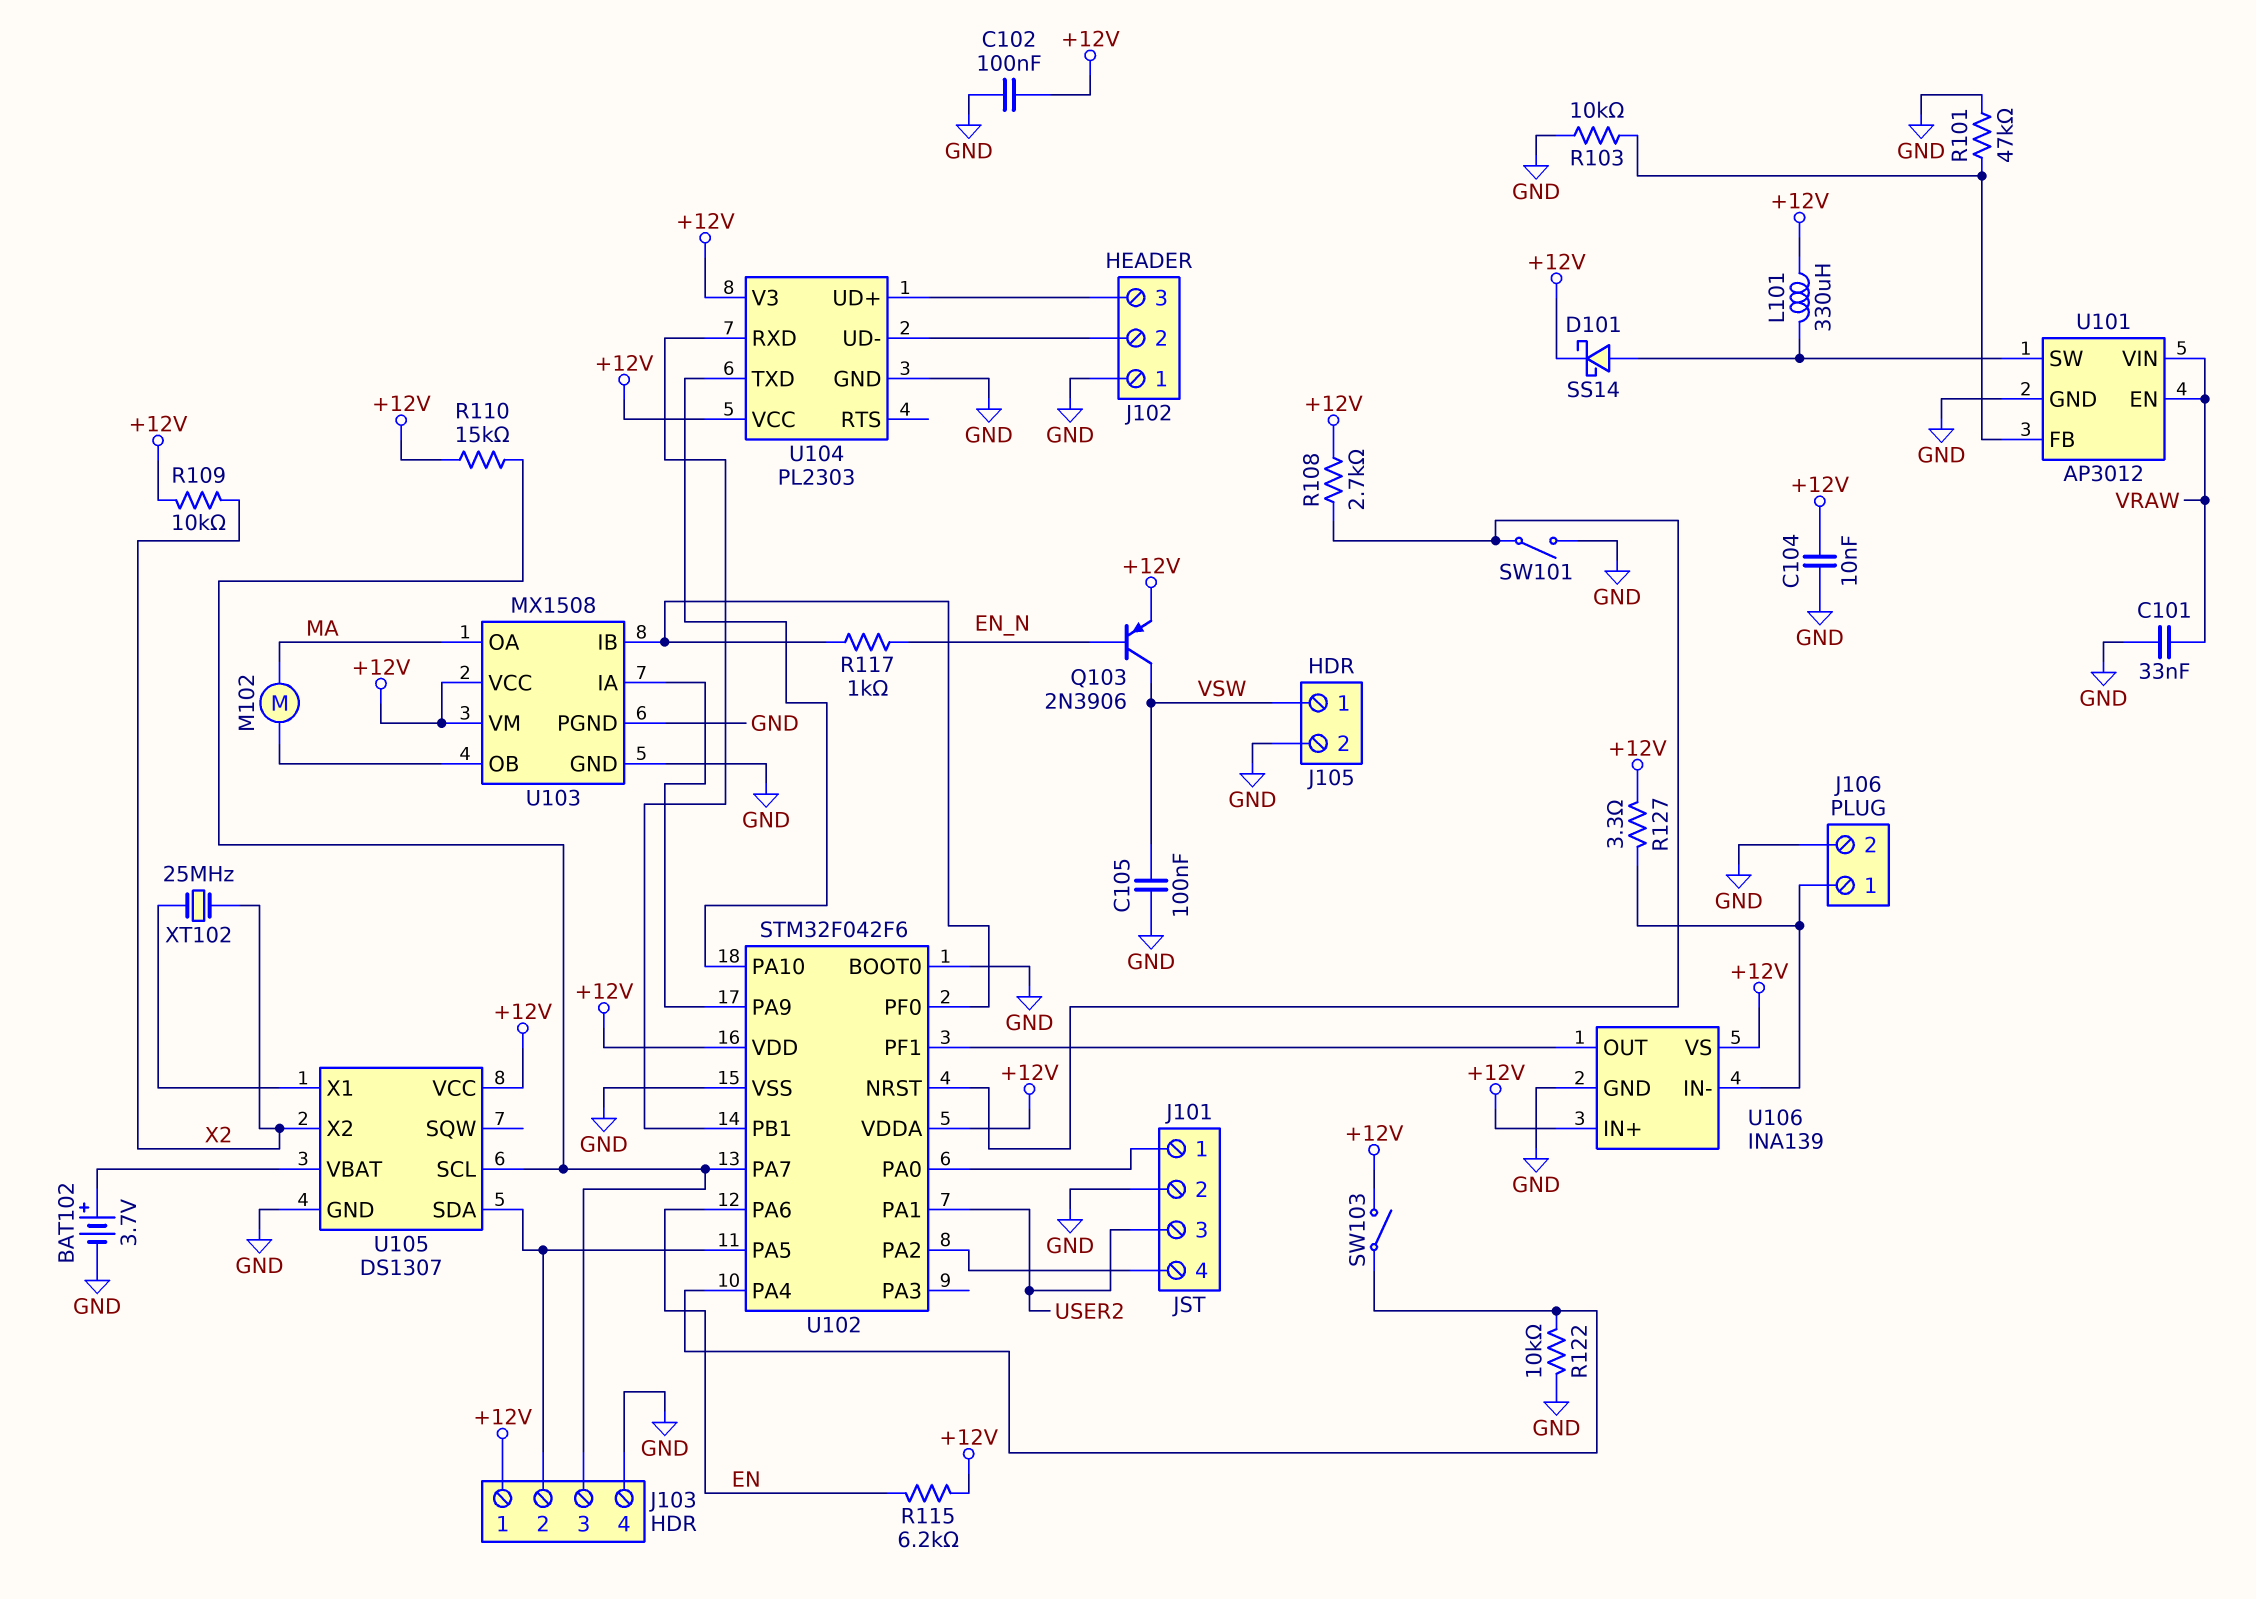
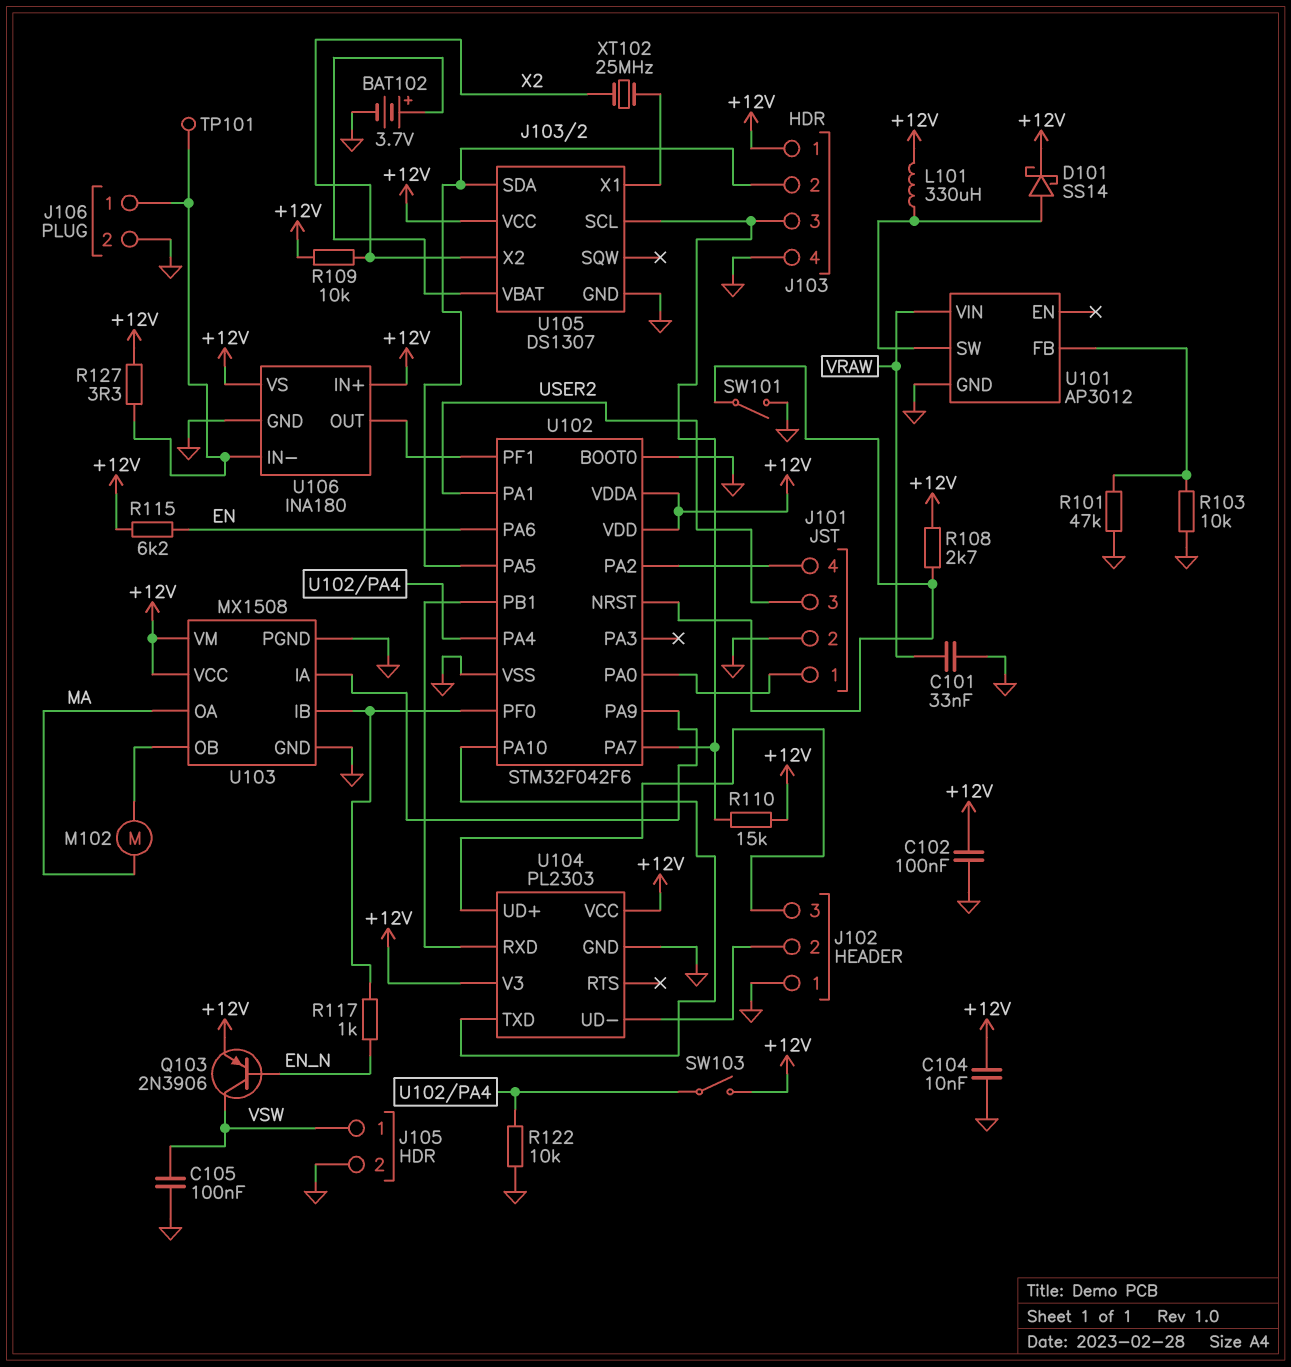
TP101: none -> test point (J106/1)
U101 pin EN: VRAW -> none
U106: INA139 -> INA180

